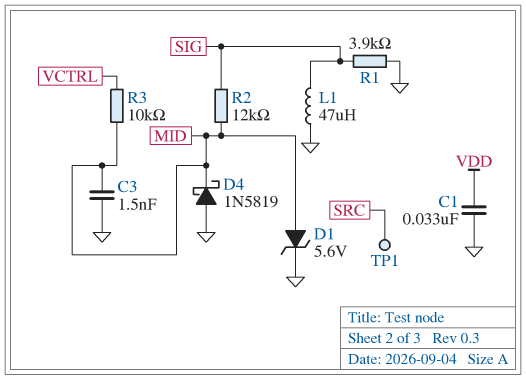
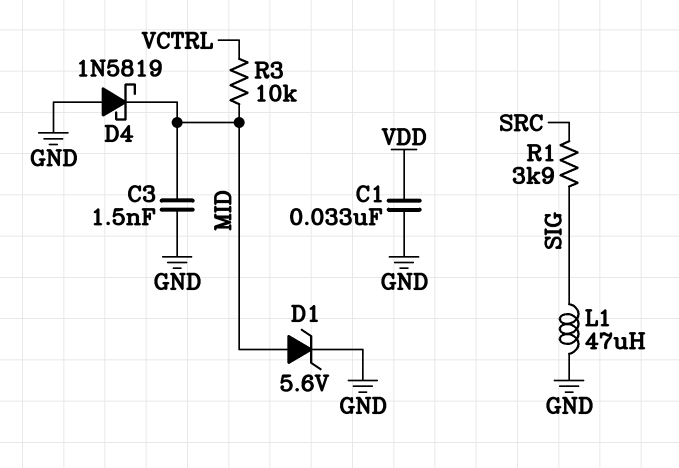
R1: 3.9k (GND, SIG) -> 3.9k (SIG, SRC)
R2: 12k (MID, SIG) -> none
TP1: test point (SRC) -> none

